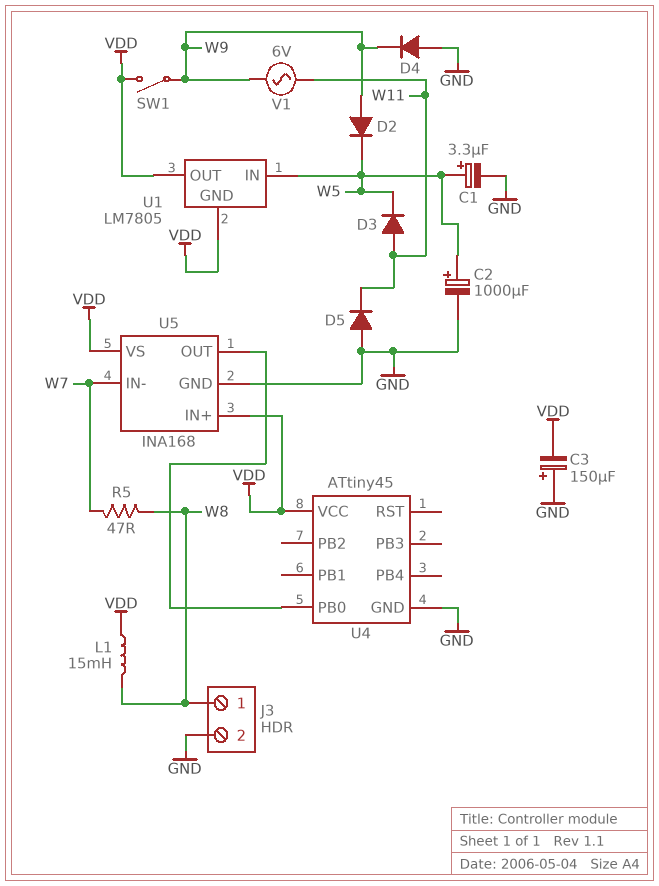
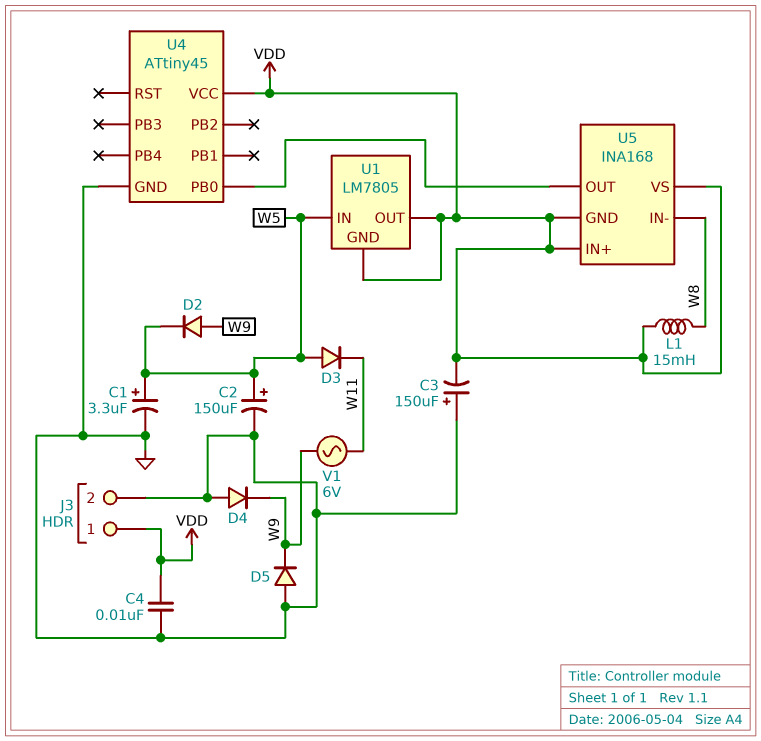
C2: 1000uF (plus W5, minus GND) -> 150uF (plus W5, minus GND)
C4: none -> 10nF (GND, VDD)
D3: diode (A W11, K W5) -> diode (A W5, K W11)
D5: diode (A GND, K W11) -> diode (A GND, K W9)
J3 pin 1: W8 -> VDD
R5: 47 (W7, W8) -> none
SW1: switch (VDD, W9) -> none
U5 pin GND: GND -> VDD
U5 pin IN-: W7 -> W8

